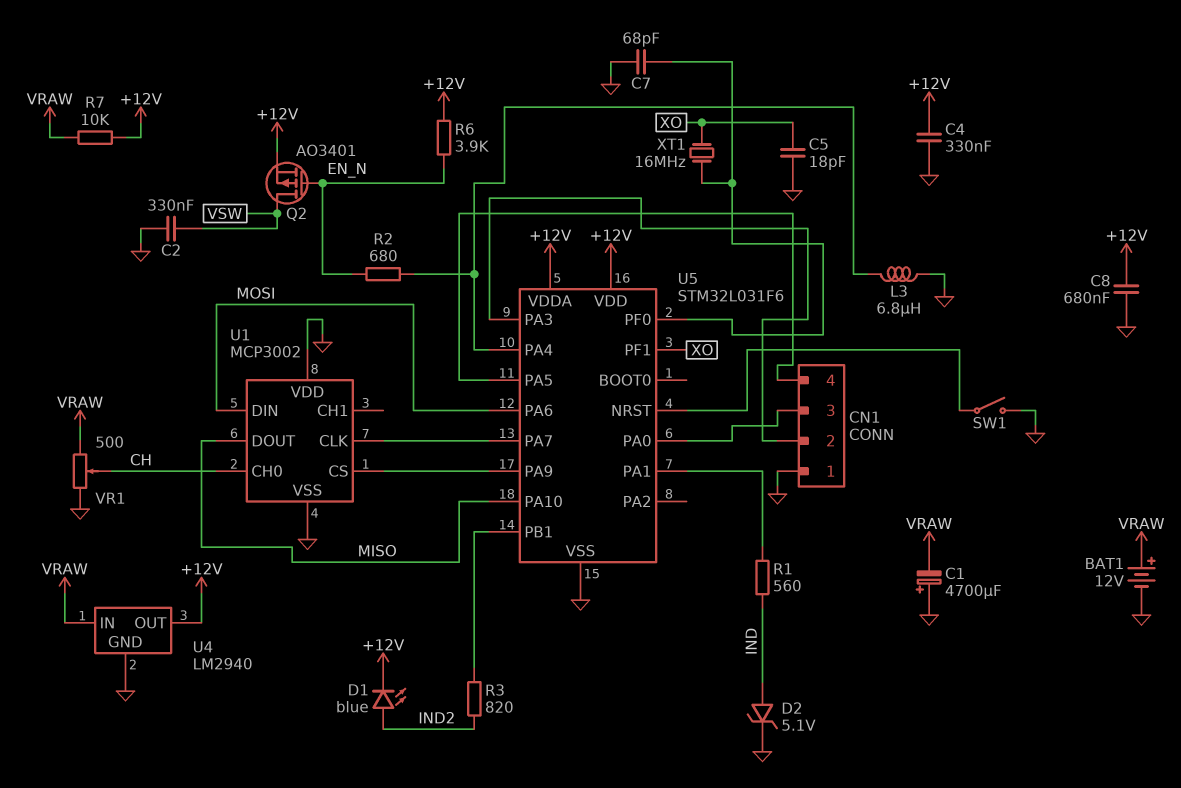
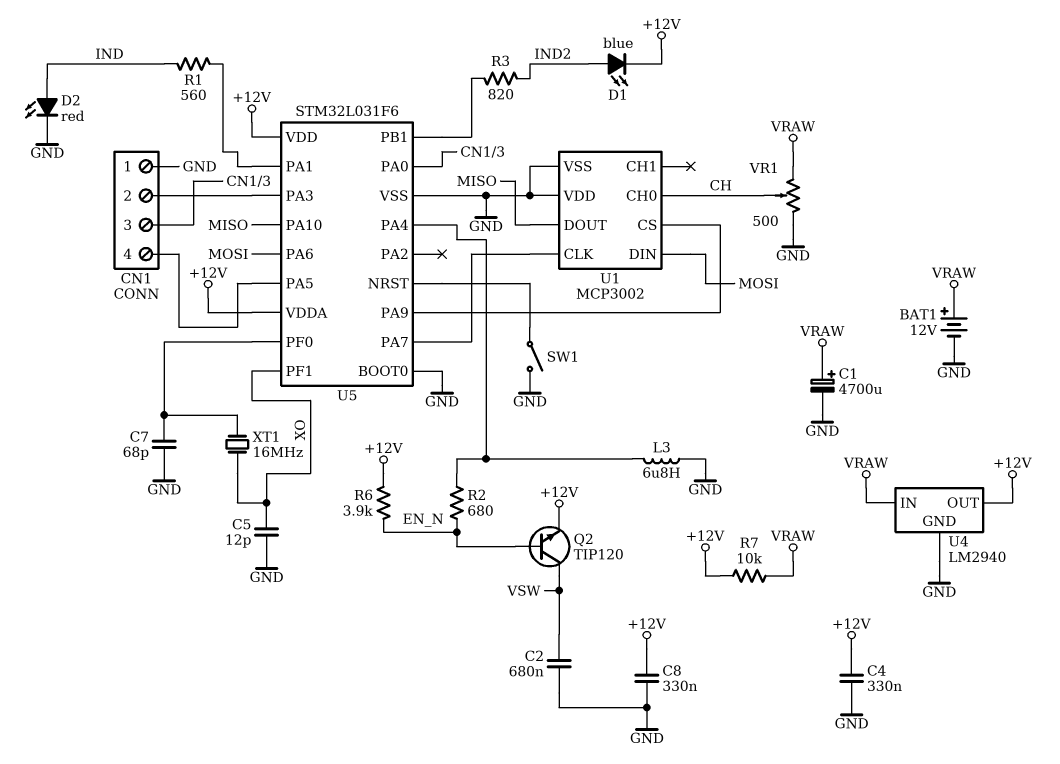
C1: 4700uF (plus GND, minus VRAW) -> 4700uF (plus VRAW, minus GND)
C2: 330nF (GND, VSW) -> 680nF (GND, VSW)
C5: 18pF (GND, XO) -> 12pF (GND, XO)
C8: 680nF (+12V, GND) -> 330nF (+12V, GND)
D2: zener 5.1V (A IND, K GND) -> LED red (A IND, K GND)
Q2: PMOS AO3401 (G EN_N, D VSW, S +12V) -> NPN TIP120 (B EN_N, C VSW, E +12V)
U5 pin BOOT0: none -> GND

